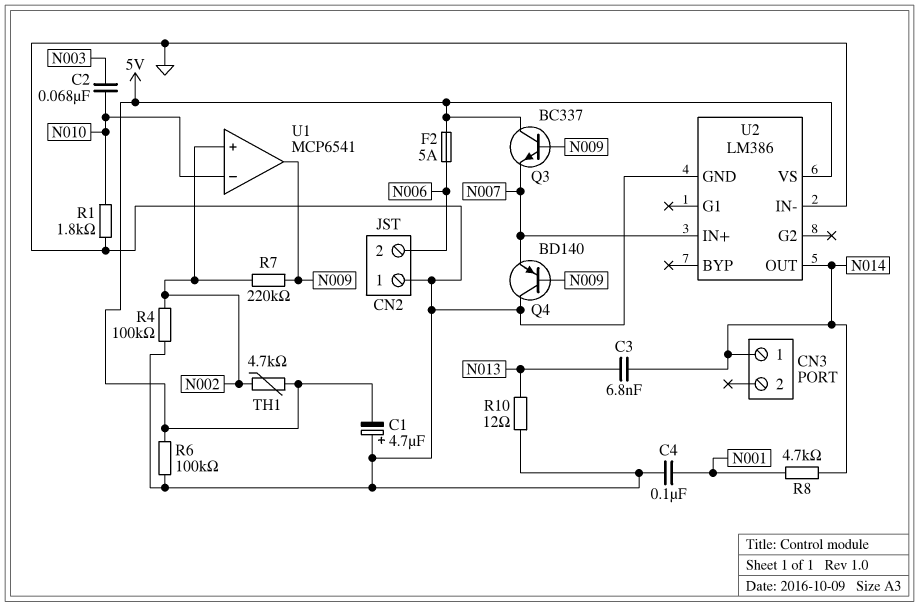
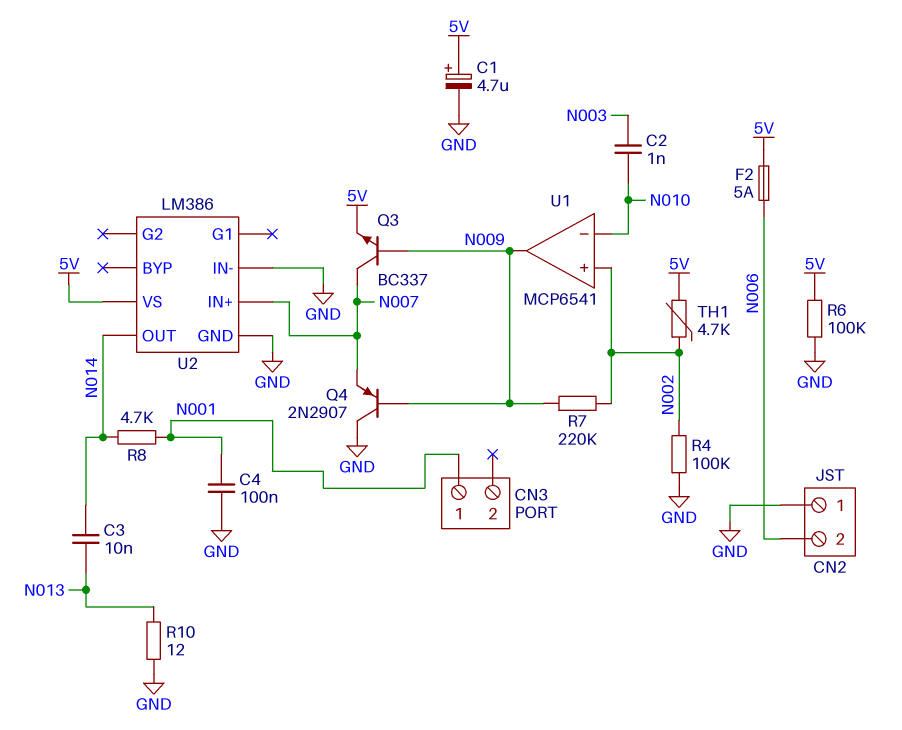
C1: 4.7uF (plus GND, minus 5V) -> 4.7uF (plus 5V, minus GND)
C2: 68nF (N003, N010) -> 1nF (N003, N010)
C3: 6.8nF (N013, N014) -> 10nF (N013, N014)
CN3 pin 1: N014 -> N001
Q3: NPN BC337 (B N009, C 5V, E N007) -> NPN BC337 (B N009, C N007, E 5V)
Q4: PNP BD140 (B N009, C GND, E N007) -> PNP 2N2907 (B N009, C GND, E N007)
R1: 1.8k (GND, N010) -> none

